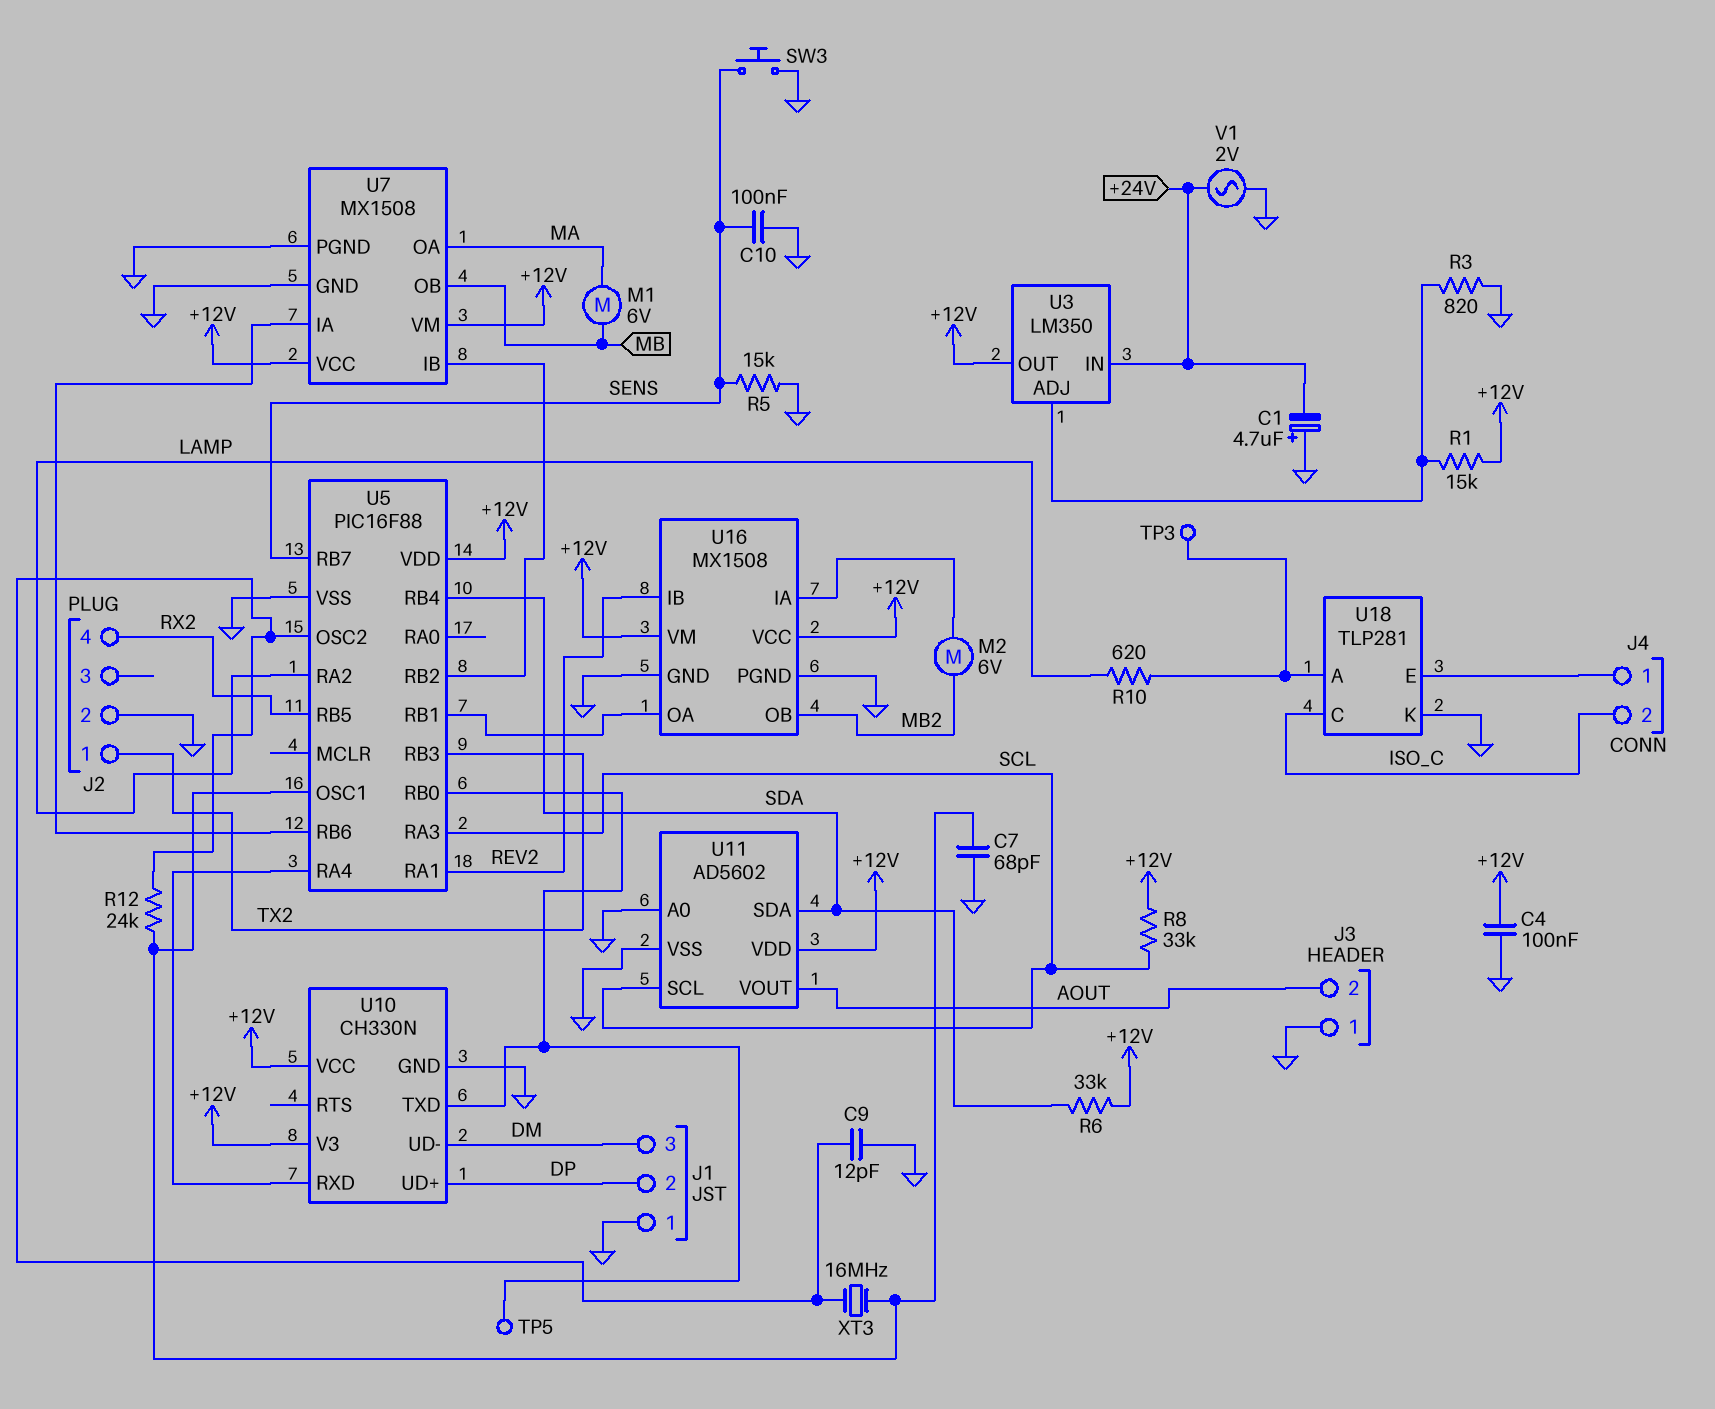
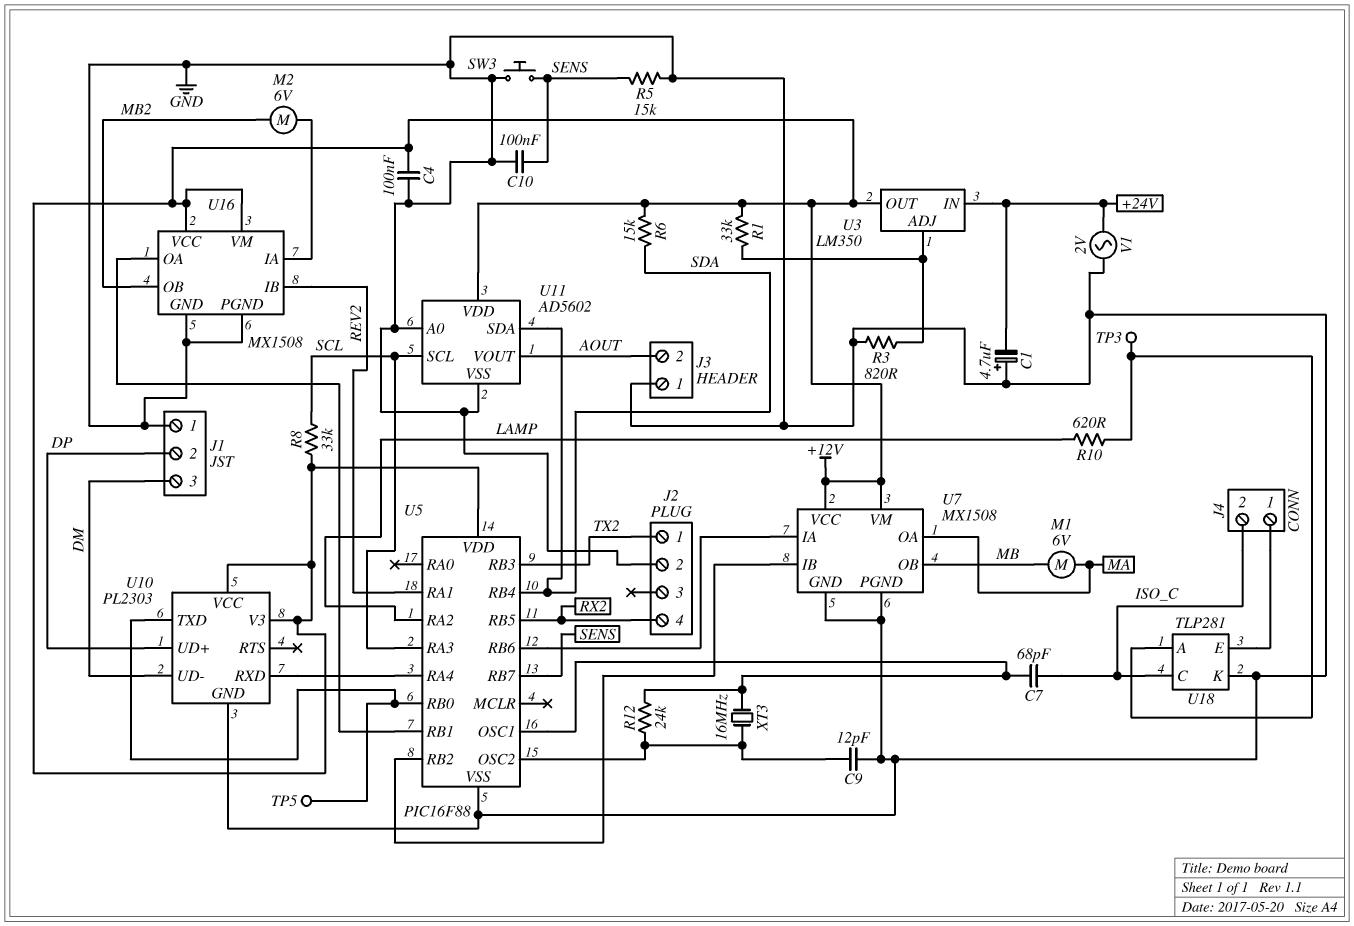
C7: 68pF (GND, U5/OSC1) -> 68pF (ISO_C, U5/OSC1)
R1: 15k (+12V, U3/ADJ) -> 33k (+12V, U3/ADJ)
R6: 33k (+12V, SDA) -> 15k (+12V, SDA)
U10: CH330N -> PL2303

